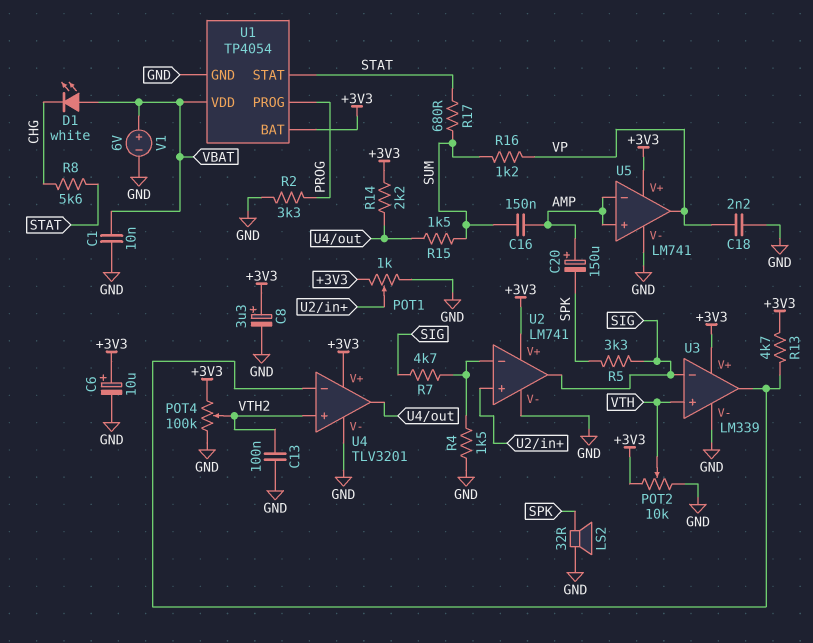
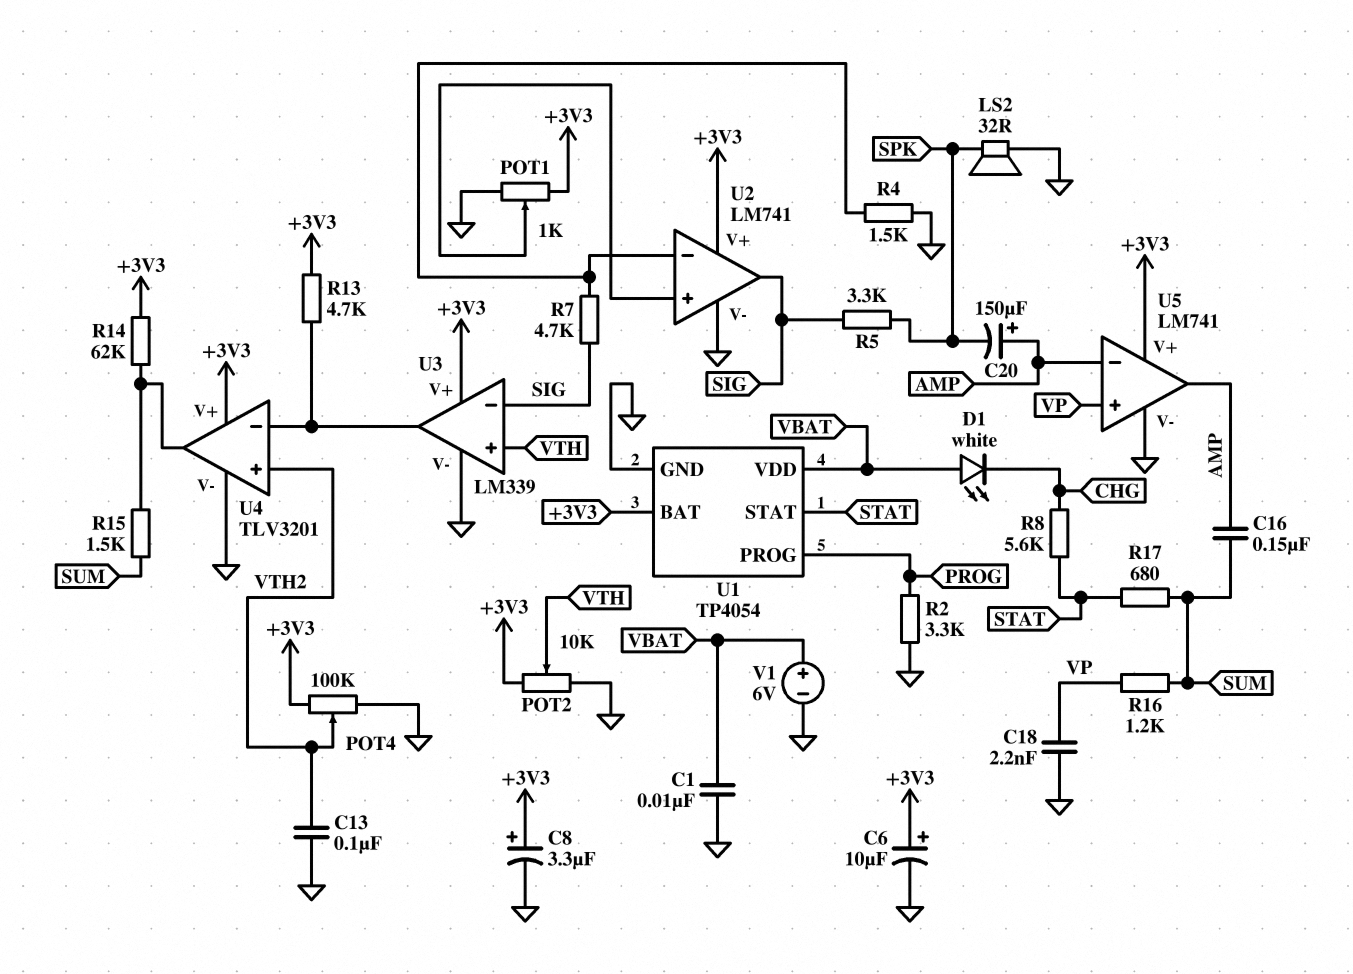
R14: 2.2k (+3V3, U4/out) -> 62k (+3V3, U4/out)
U5 pin in+: AMP -> VP
U5 pin out: VP -> AMP

